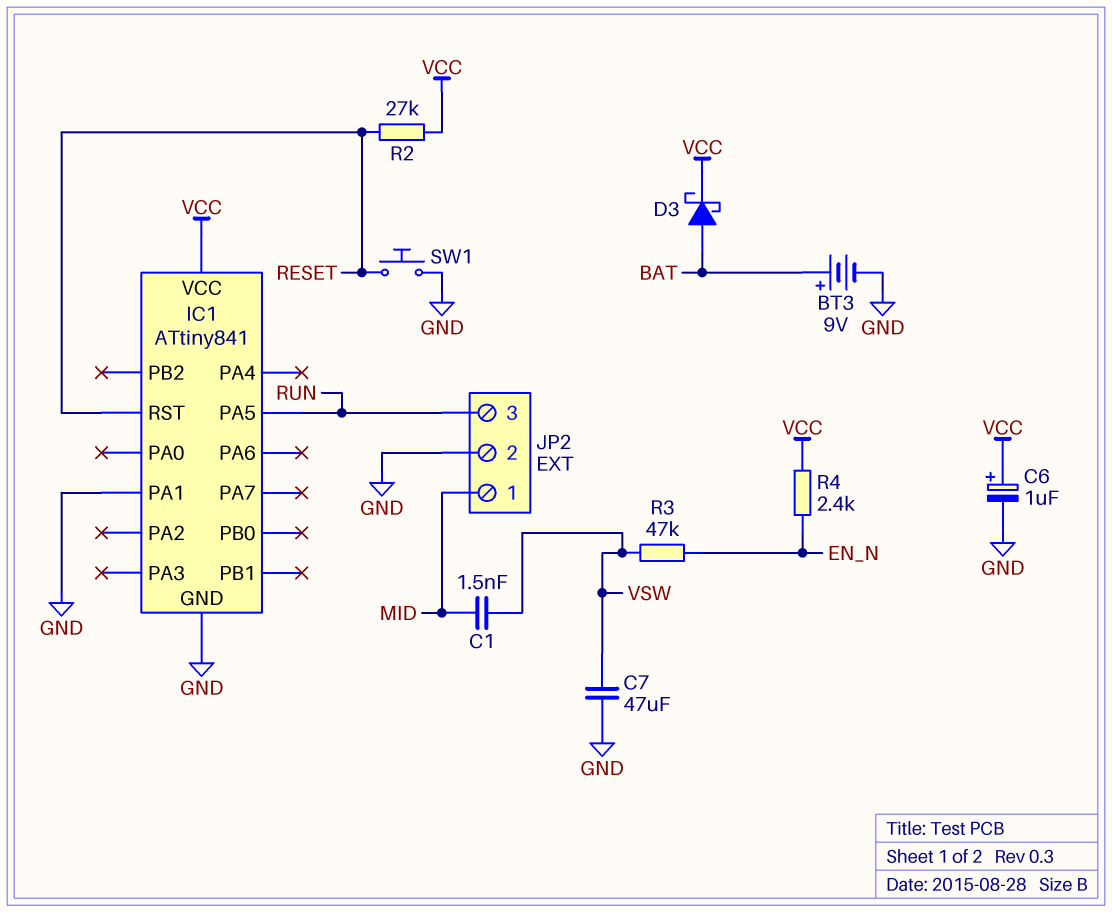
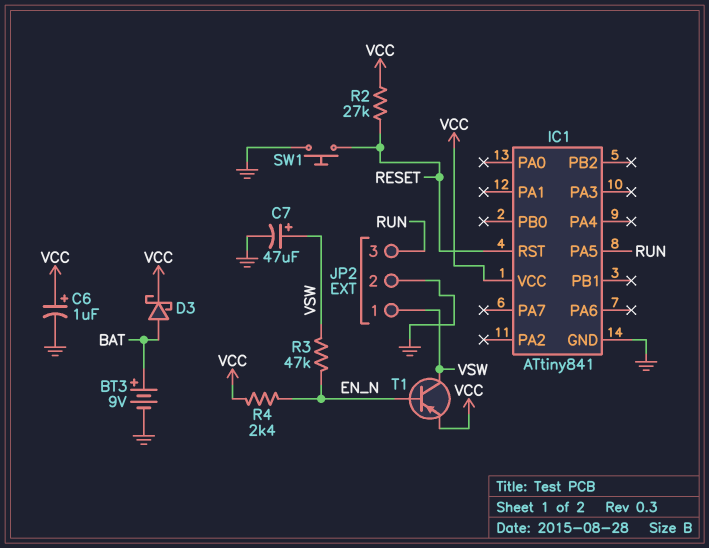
C1: 1.5nF (MID, VSW) -> none
C7: 47uF (GND, VSW) -> 47uF (plus VSW, minus GND)
IC1 pin PA1: GND -> none
JP2 pin 1: MID -> VSW
T1: none -> PNP (B EN_N, C VSW, E VCC)

